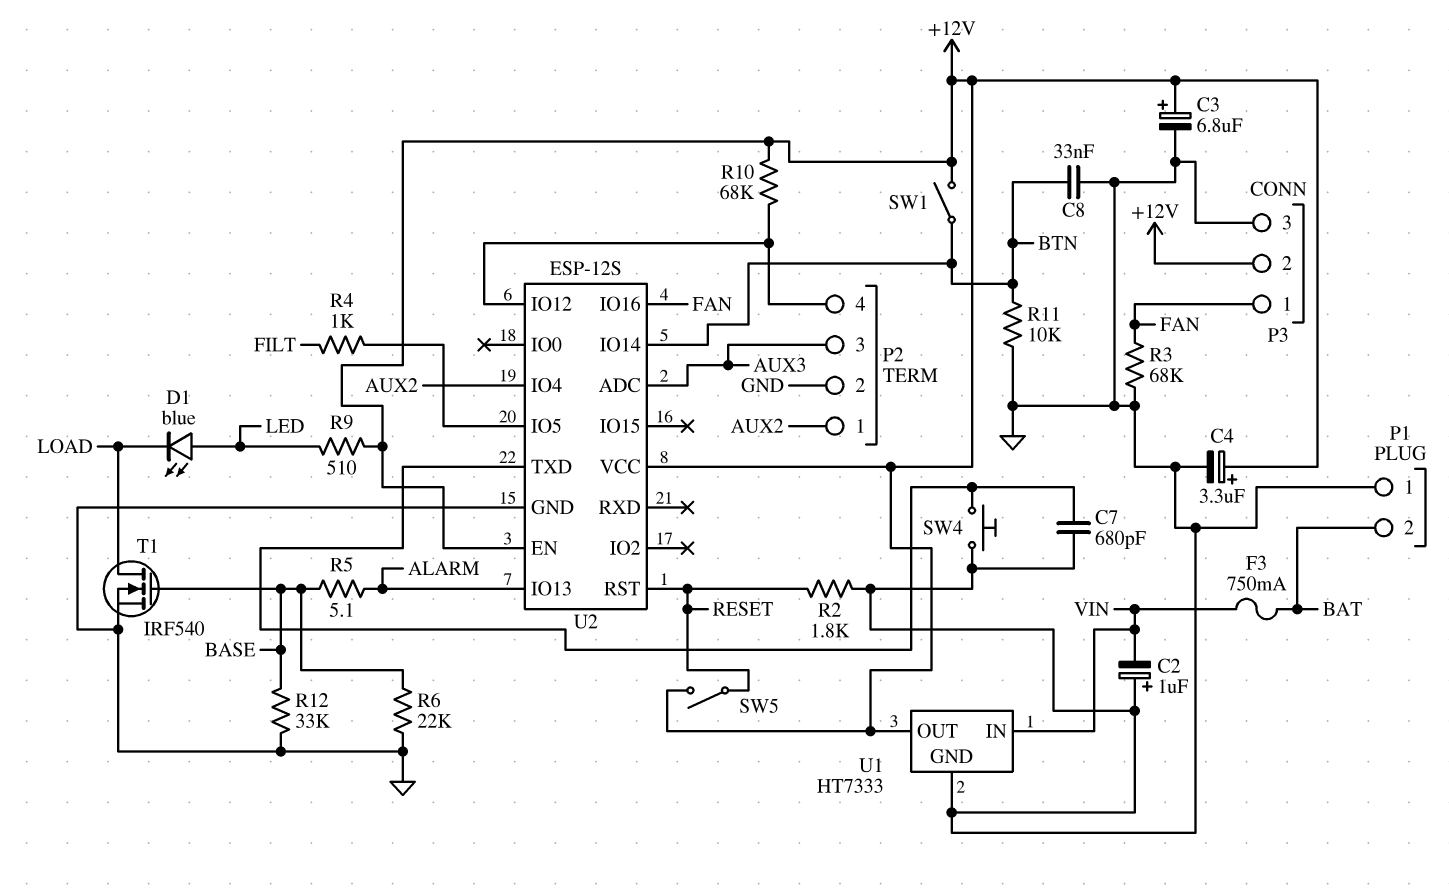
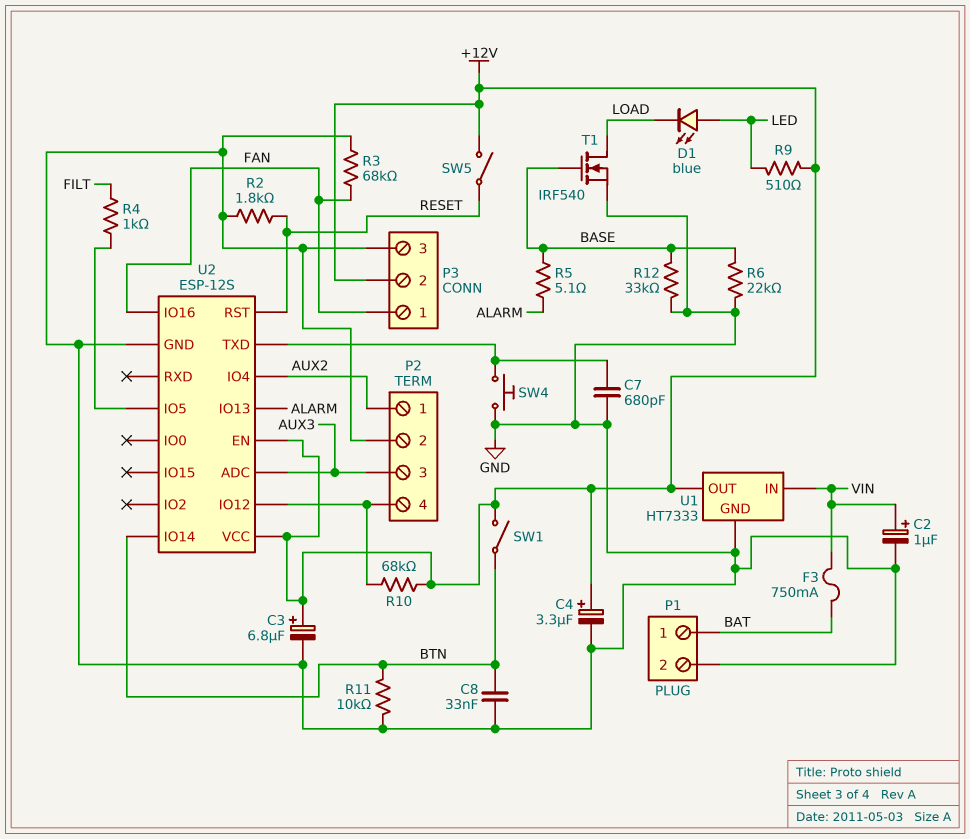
C2: 1uF (plus GND, minus VIN) -> 1uF (plus VIN, minus GND)
P1 pin 1: GND -> BAT
P1 pin 2: BAT -> GND

